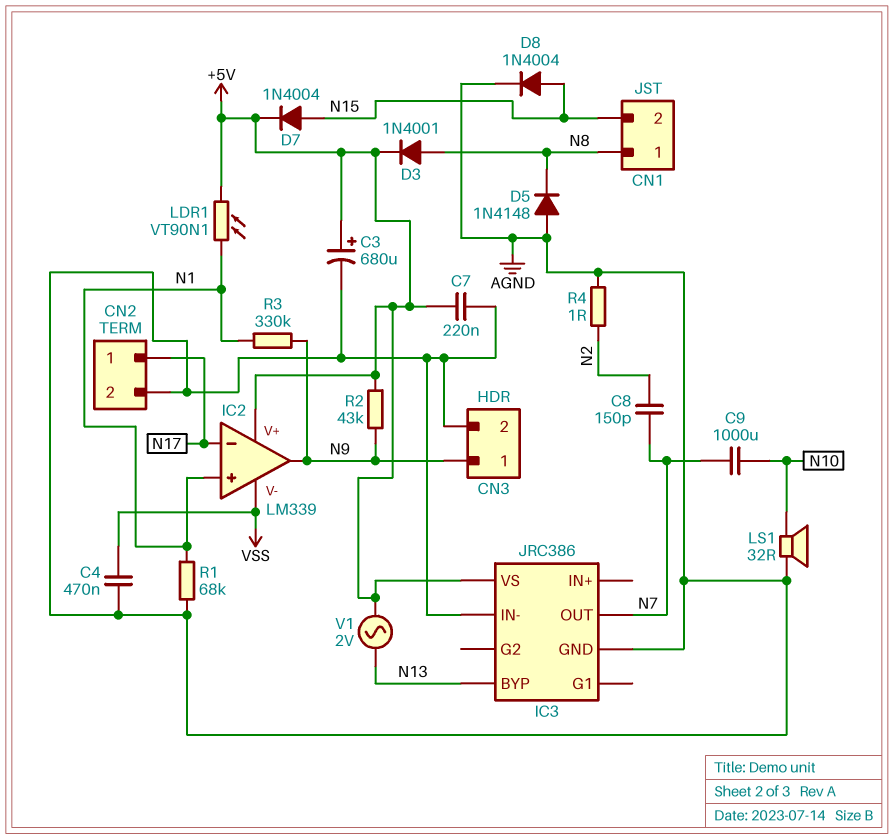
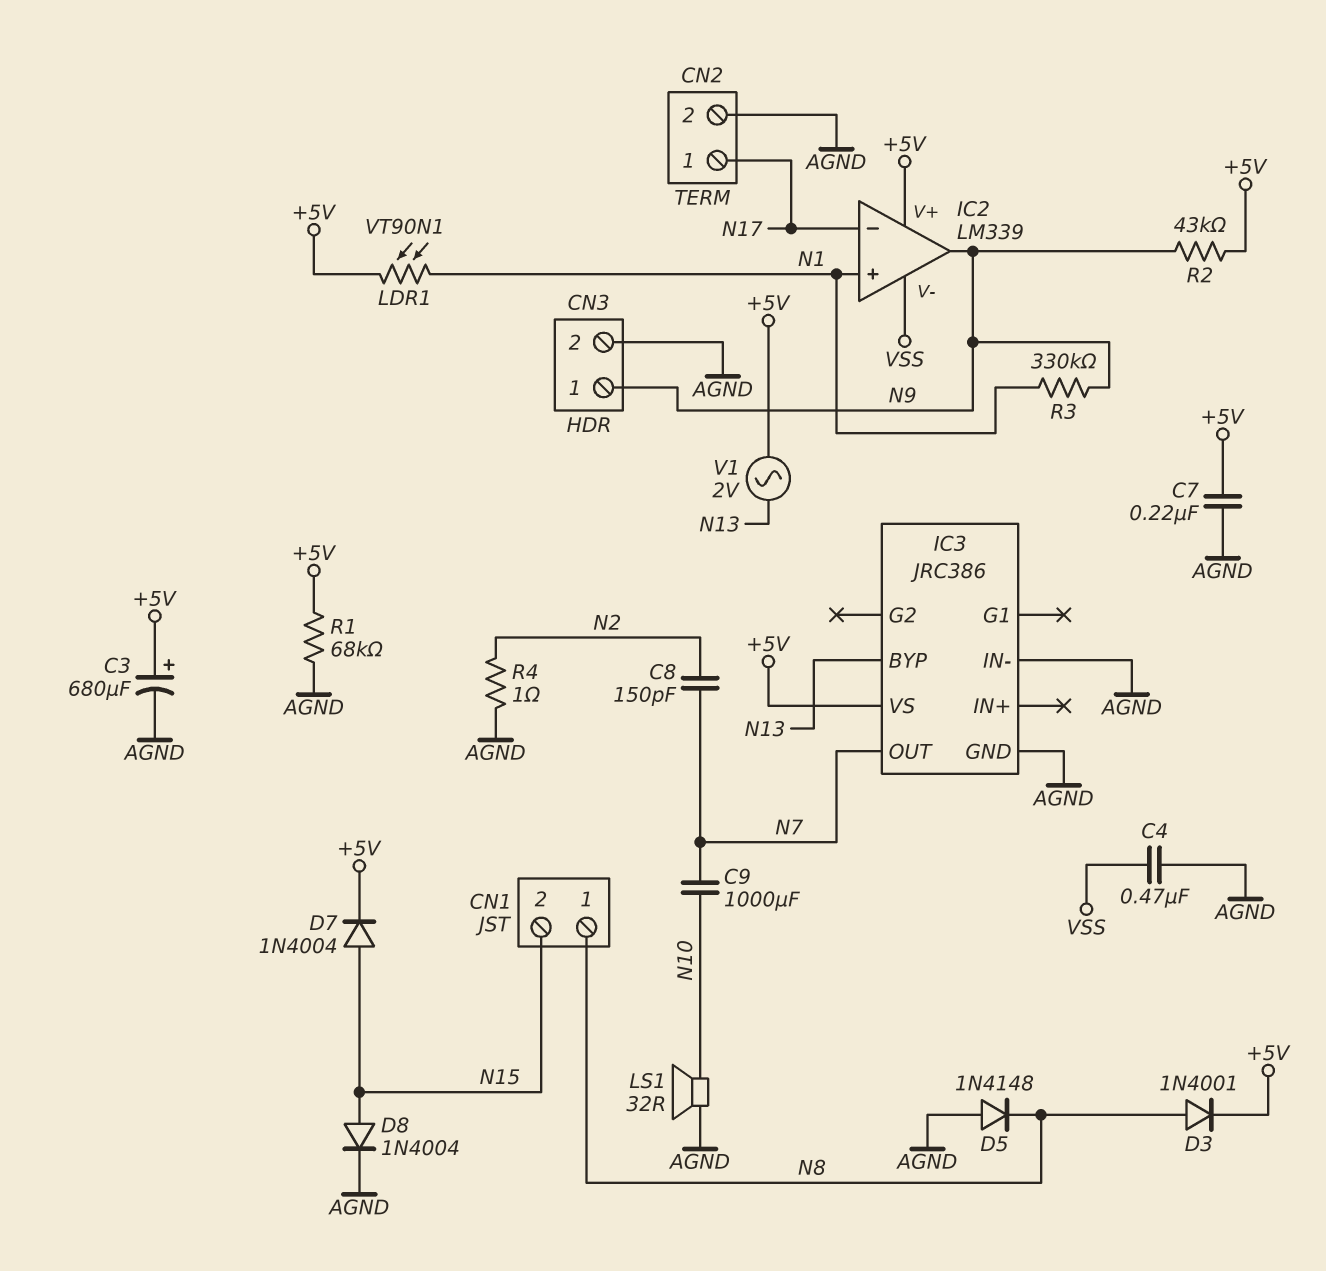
R1: 68k (AGND, N1) -> 68k (+5V, AGND)

